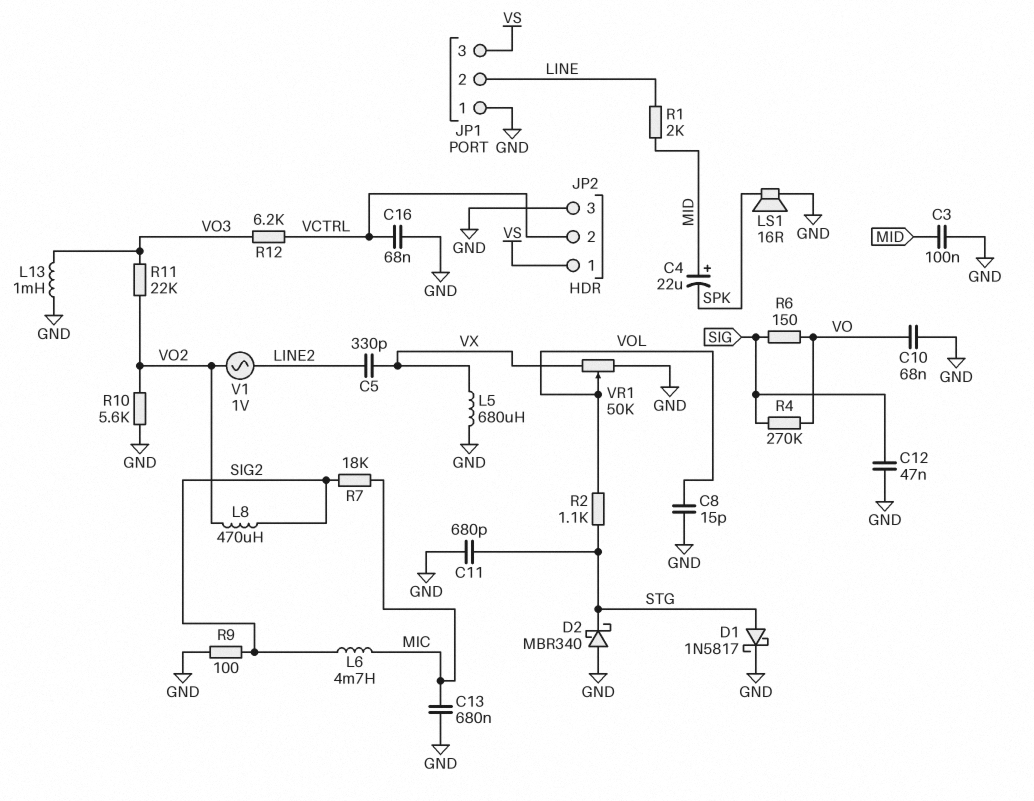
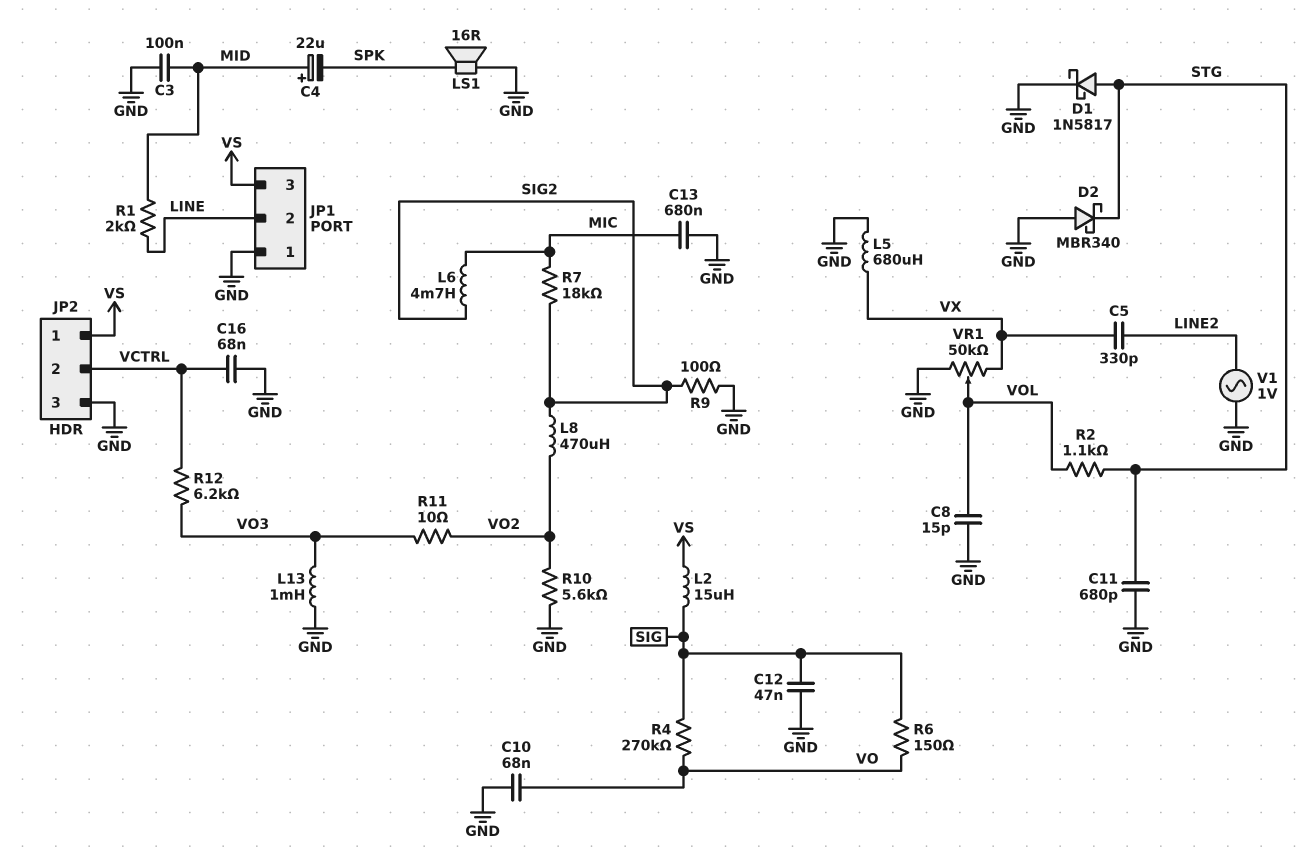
L2: none -> 15uH (SIG, VS)
R11: 22k (VO2, VO3) -> 10 (VO2, VO3)
V1: AC 1V (LINE2, VO2) -> AC 1V (GND, LINE2)

